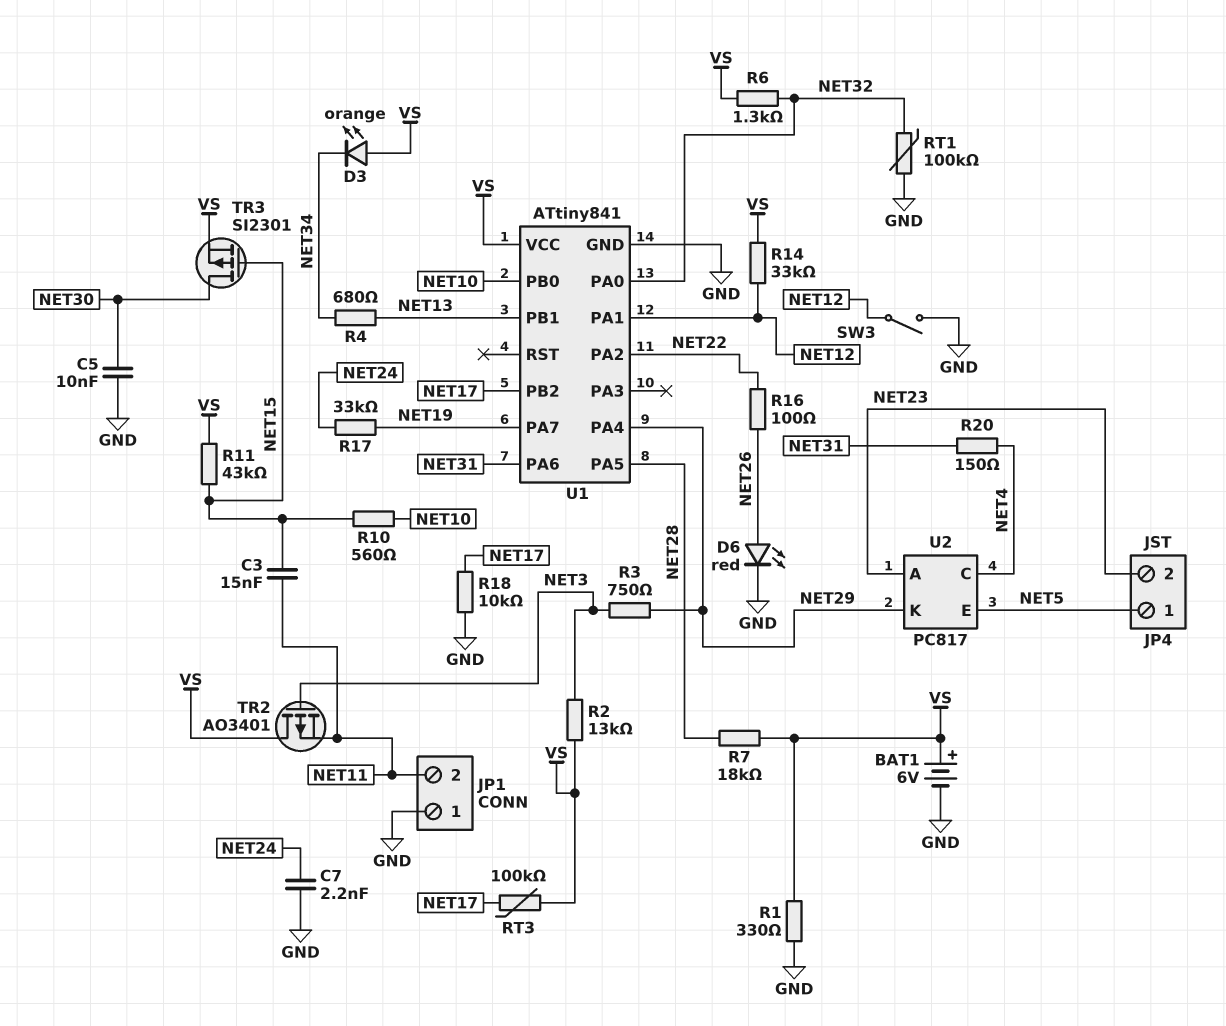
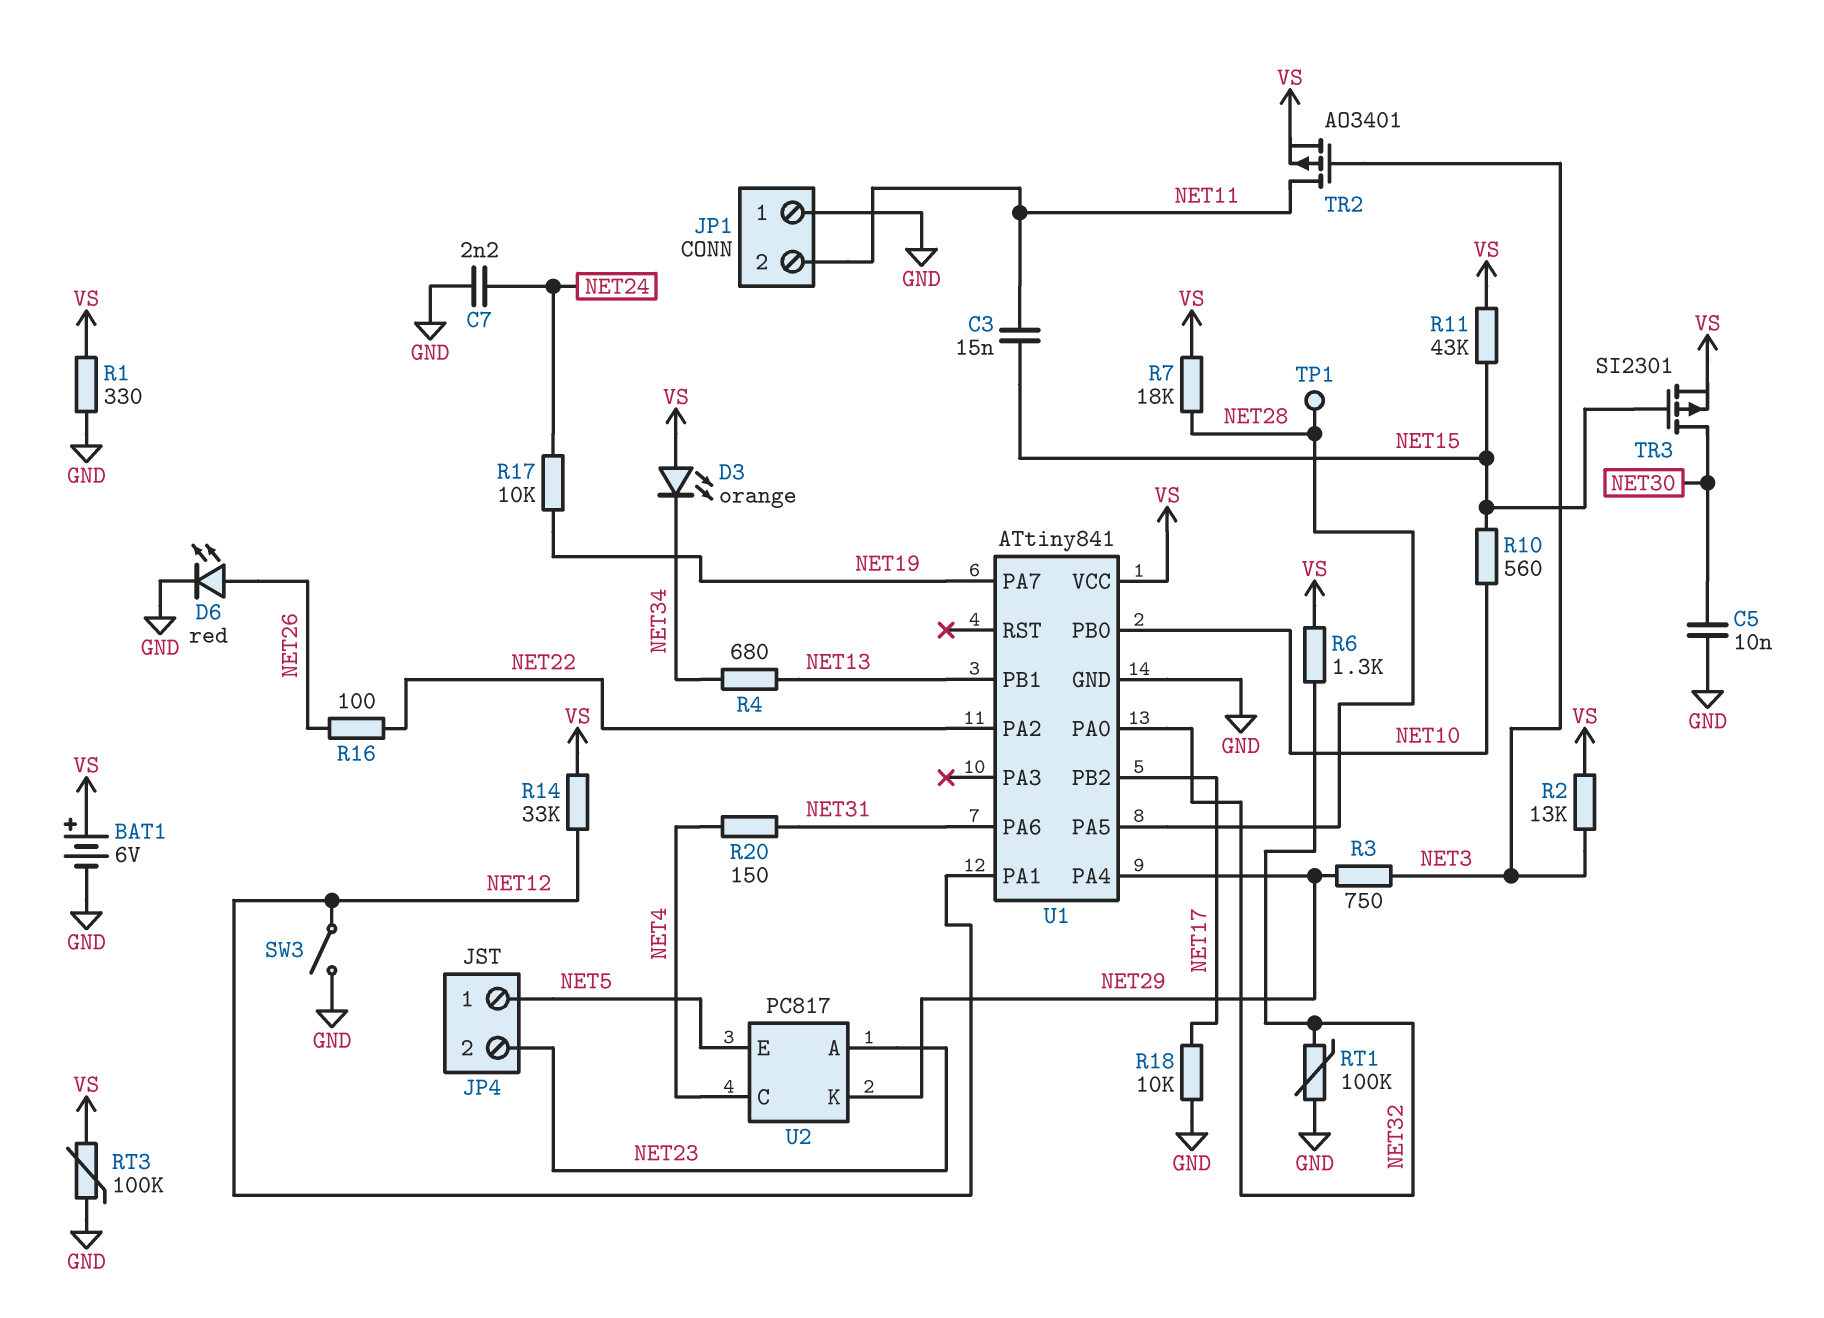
R17: 33k (NET19, NET24) -> 10k (NET19, NET24)
RT3: 100k (NET17, VS) -> 100k (GND, VS)
TP1: none -> test point (NET28)
TR2: PMOS AO3401 (G NET3, D VS, S NET11) -> PMOS AO3401 (G NET3, D NET11, S VS)

